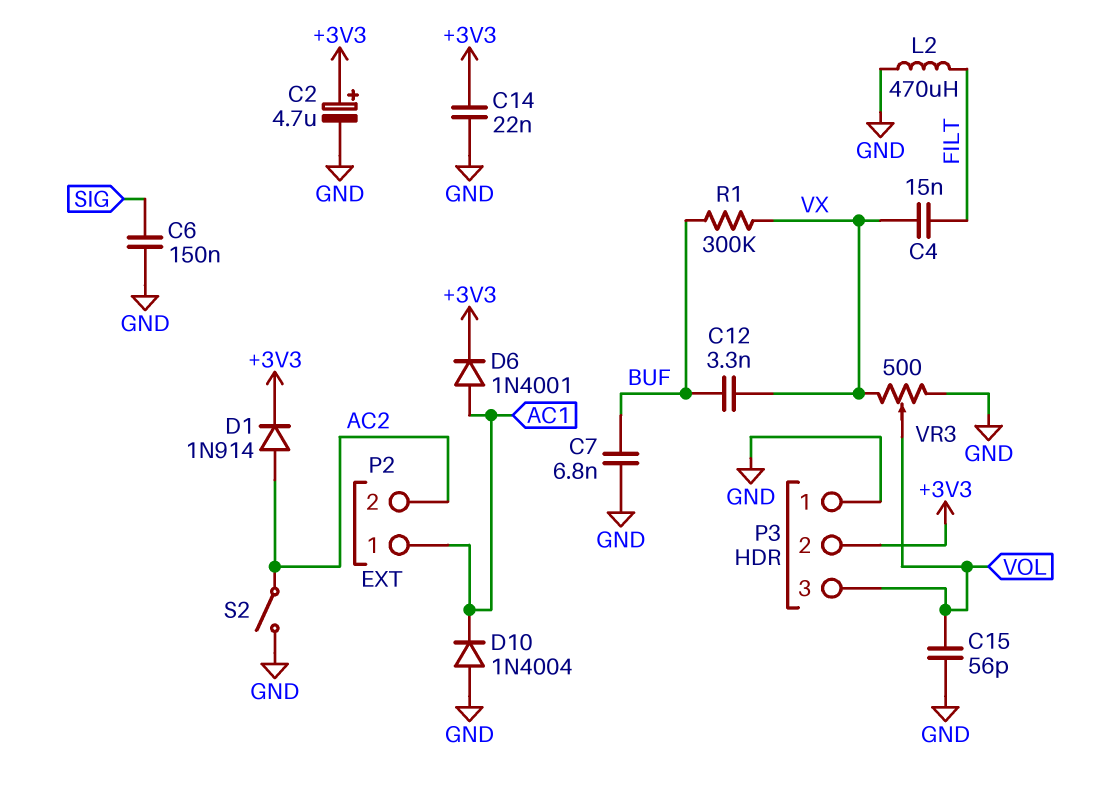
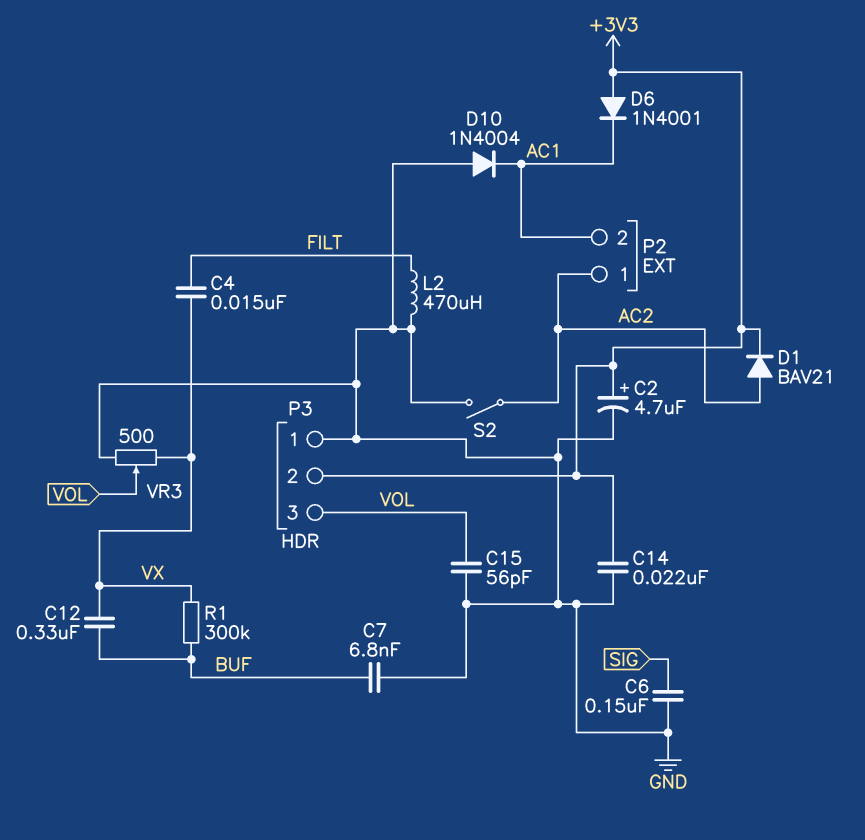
C12: 3.3nF (BUF, VX) -> 330nF (BUF, VX)
D1: diode 1N914 (A AC2, K +3V3) -> diode BAV21 (A AC2, K +3V3)
D6: diode 1N4001 (A AC1, K +3V3) -> diode 1N4001 (A +3V3, K AC1)
P2 pin 1: AC1 -> AC2
P2 pin 2: AC2 -> AC1

